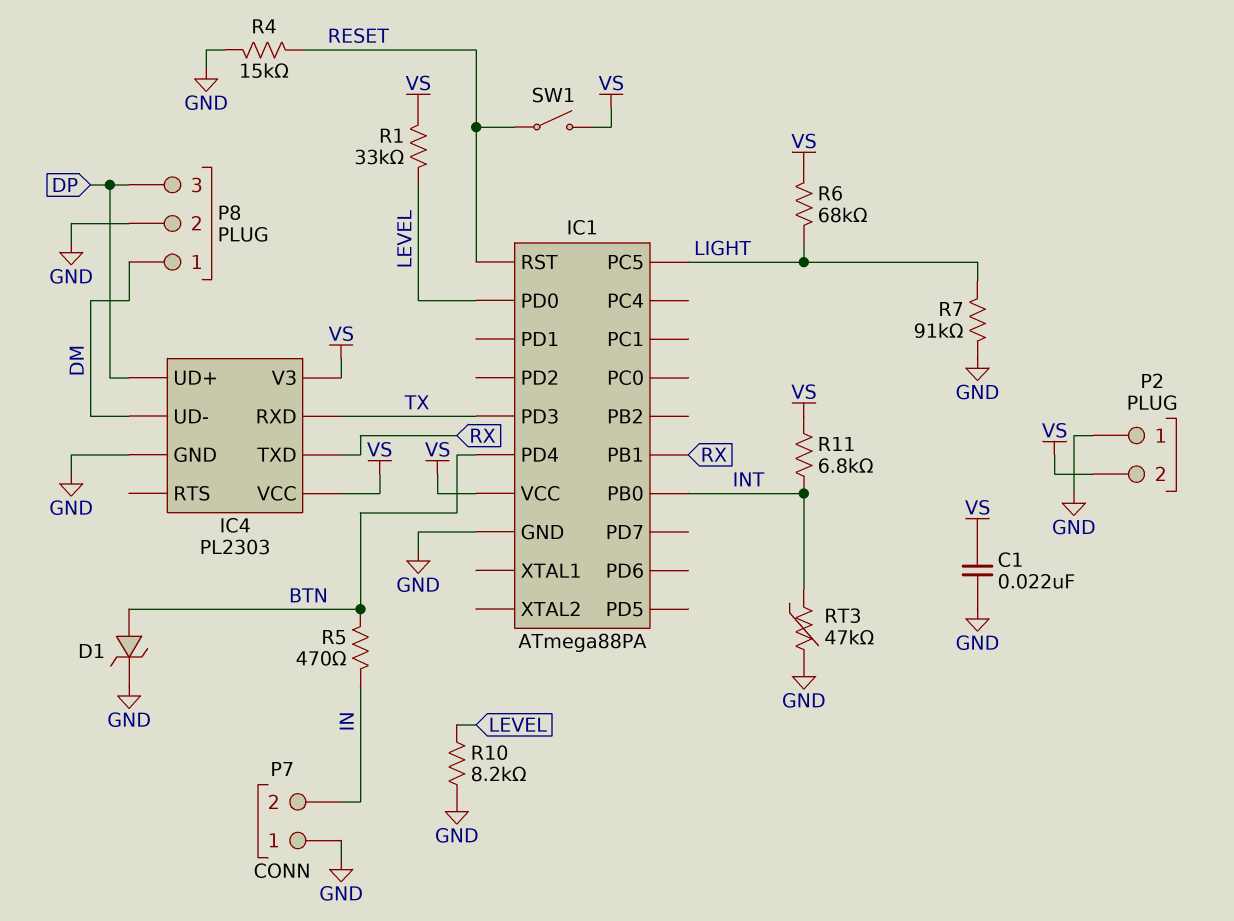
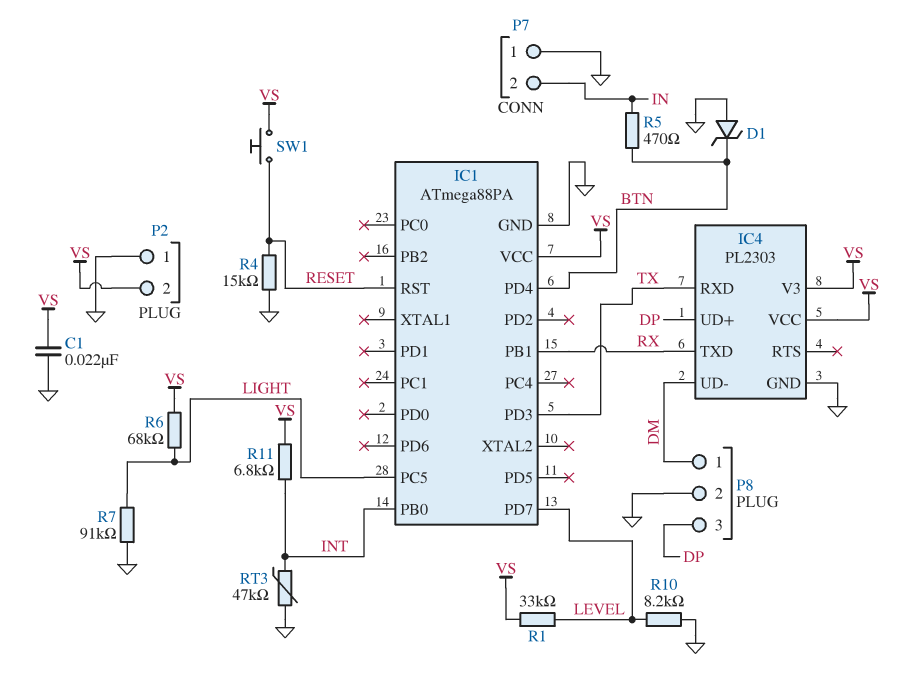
D1: zener (A BTN, K GND) -> zener (A GND, K BTN)
IC1 pin PD0: LEVEL -> none
IC1 pin PD7: none -> LEVEL
SW1: switch (RESET, VS) -> button (RESET, VS)

